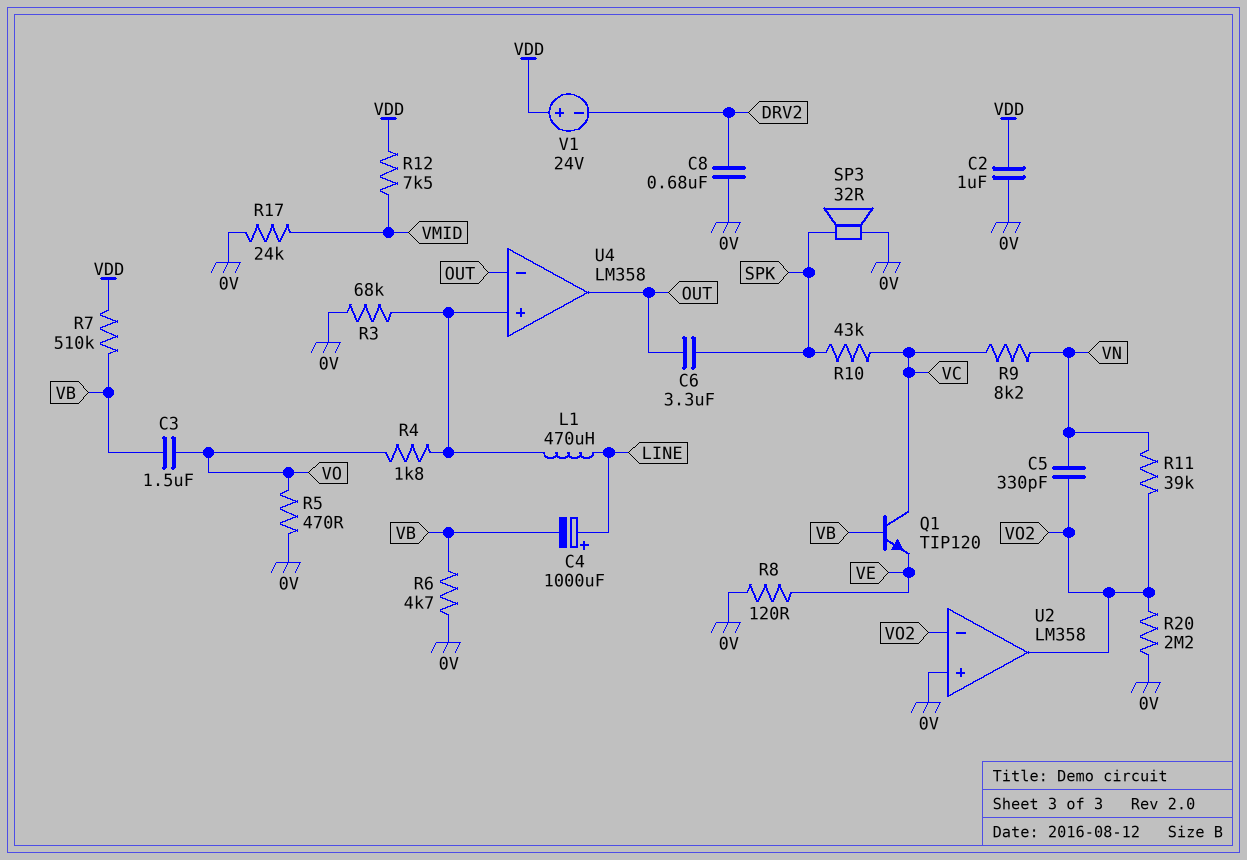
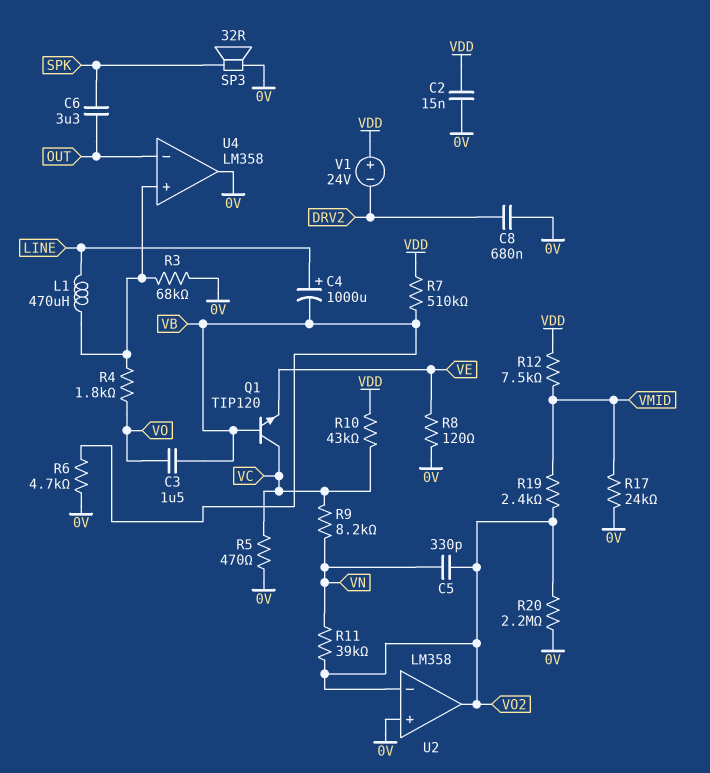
C2: 1uF (0V, VDD) -> 15nF (0V, VDD)
R5: 470 (0V, VO) -> 470 (0V, VC)
R10: 43k (SPK, VC) -> 43k (VC, VDD)
R19: none -> 2.4k (VMID, VO2)
U4 pin out: OUT -> 0V

